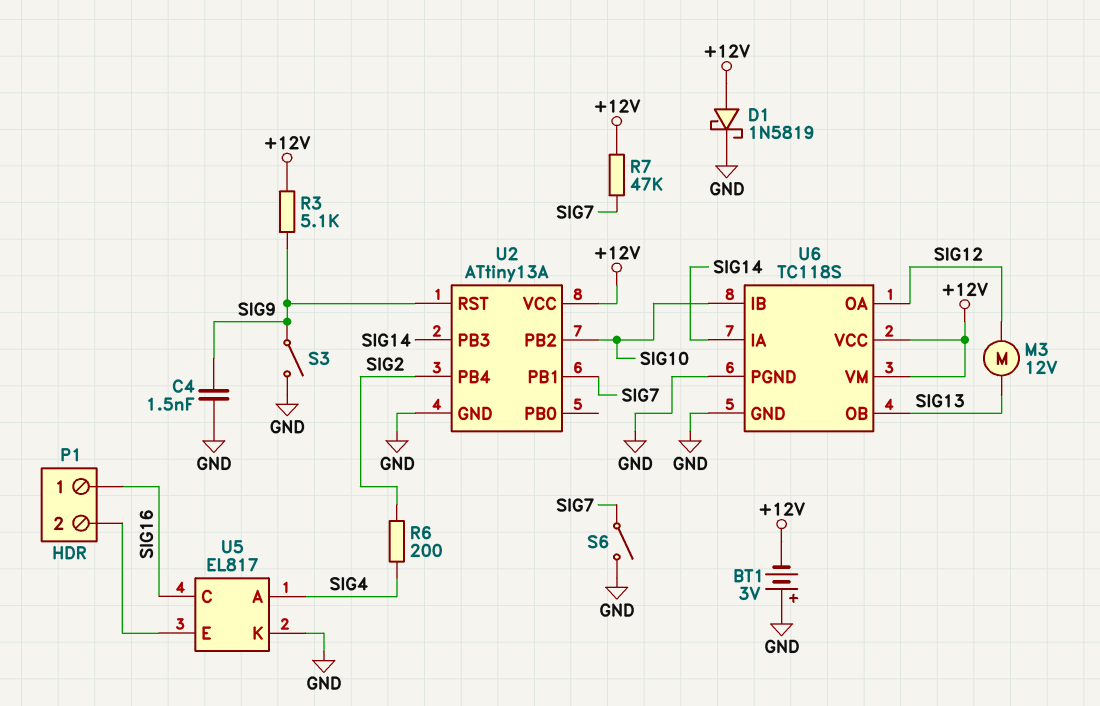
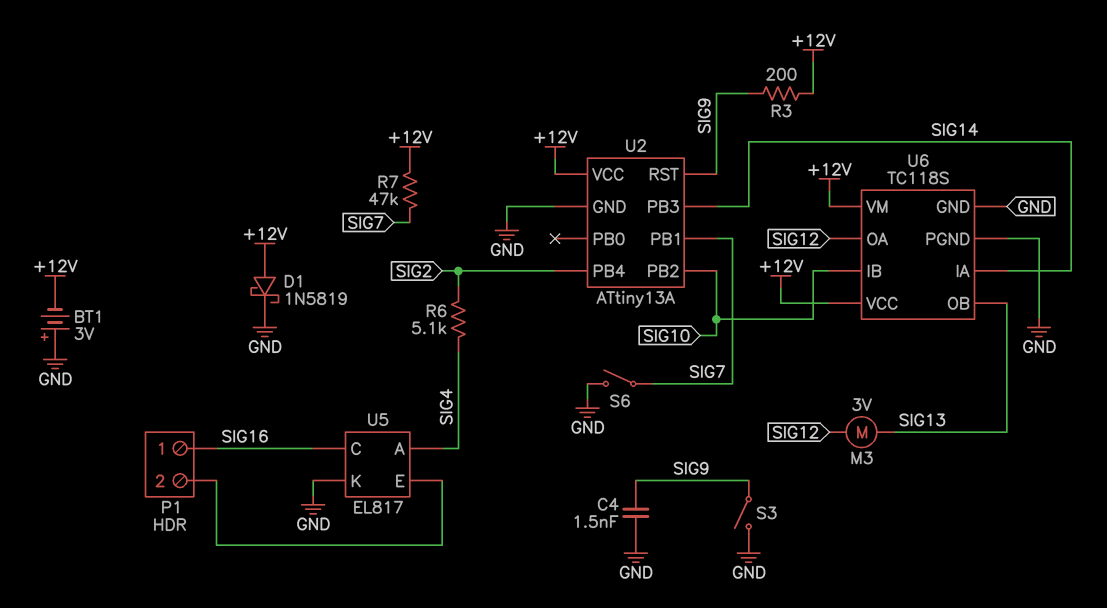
M3: motor 12V (SIG12, SIG13) -> motor 3V (SIG12, SIG13)
R3: 5.1k (+12V, SIG9) -> 200 (+12V, SIG9)
R6: 200 (SIG2, SIG4) -> 5.1k (SIG2, SIG4)

